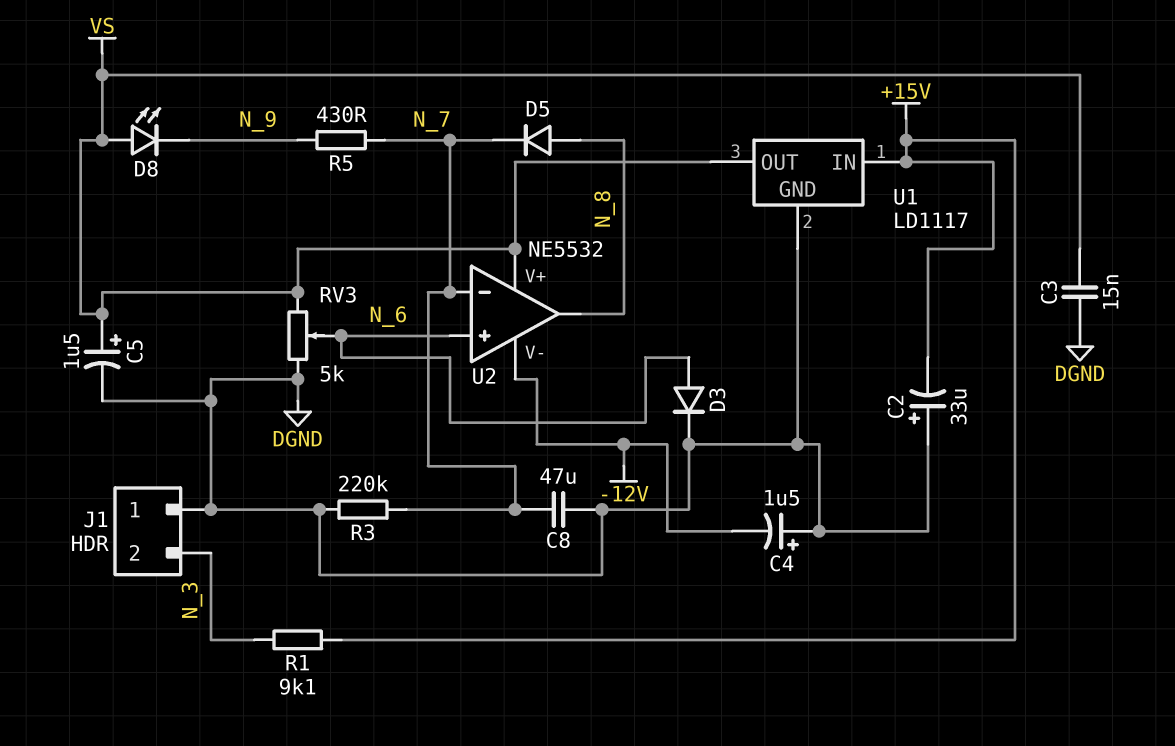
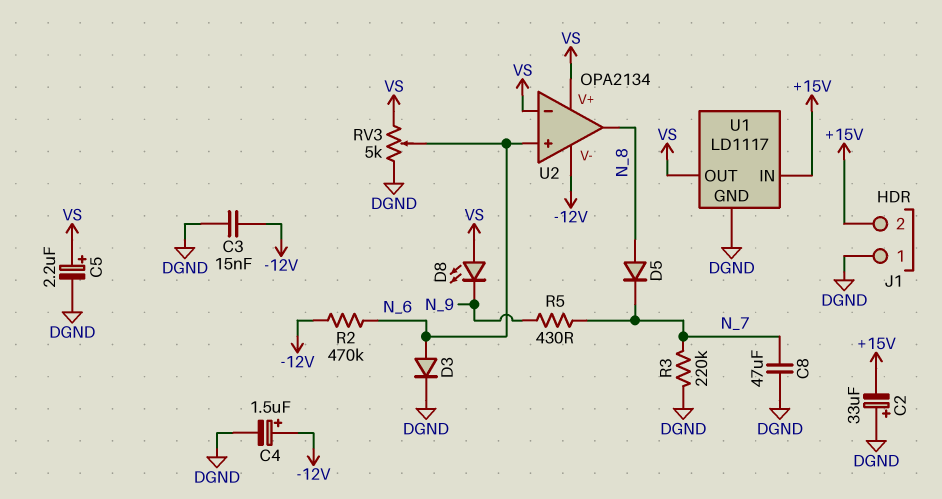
C3: 15nF (DGND, VS) -> 15nF (-12V, DGND)
C4: 1.5uF (plus DGND, minus -12V) -> 1.5uF (plus -12V, minus DGND)
C5: 1.5uF (plus VS, minus DGND) -> 2.2uF (plus VS, minus DGND)
J1 pin 2: N_3 -> +15V
R1: 9.1k (+15V, N_3) -> none
R2: none -> 470k (-12V, N_6)
U2: NE5532 -> OPA2134
U2 pin in-: N_7 -> VS

